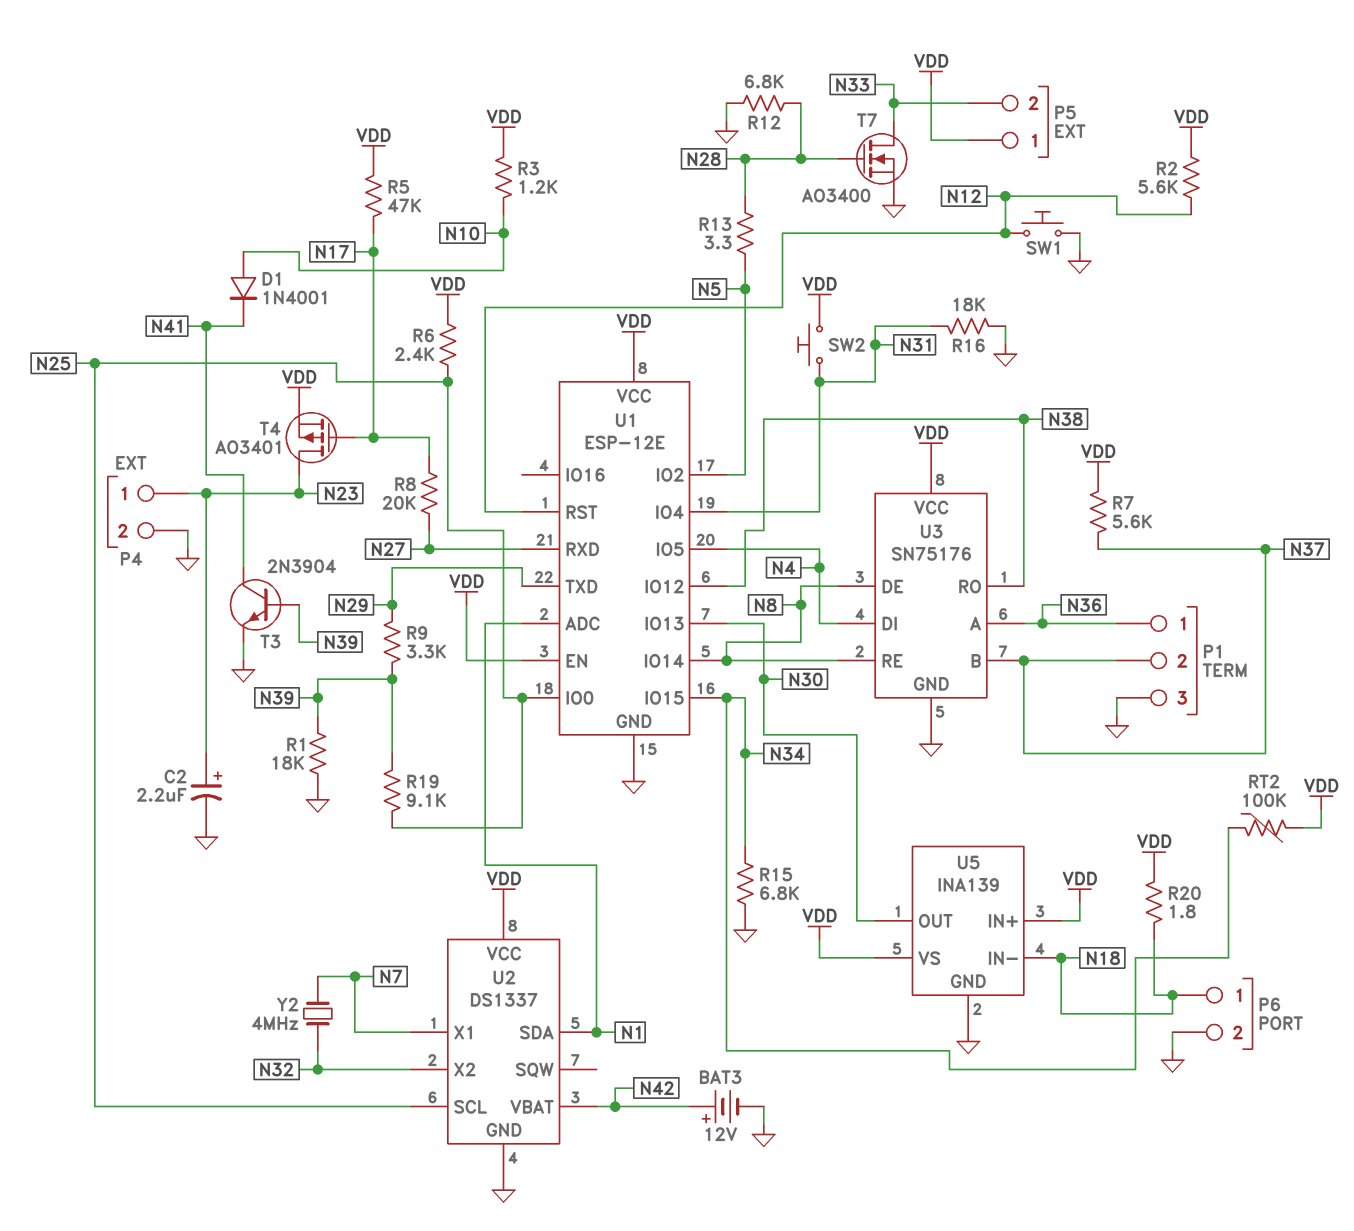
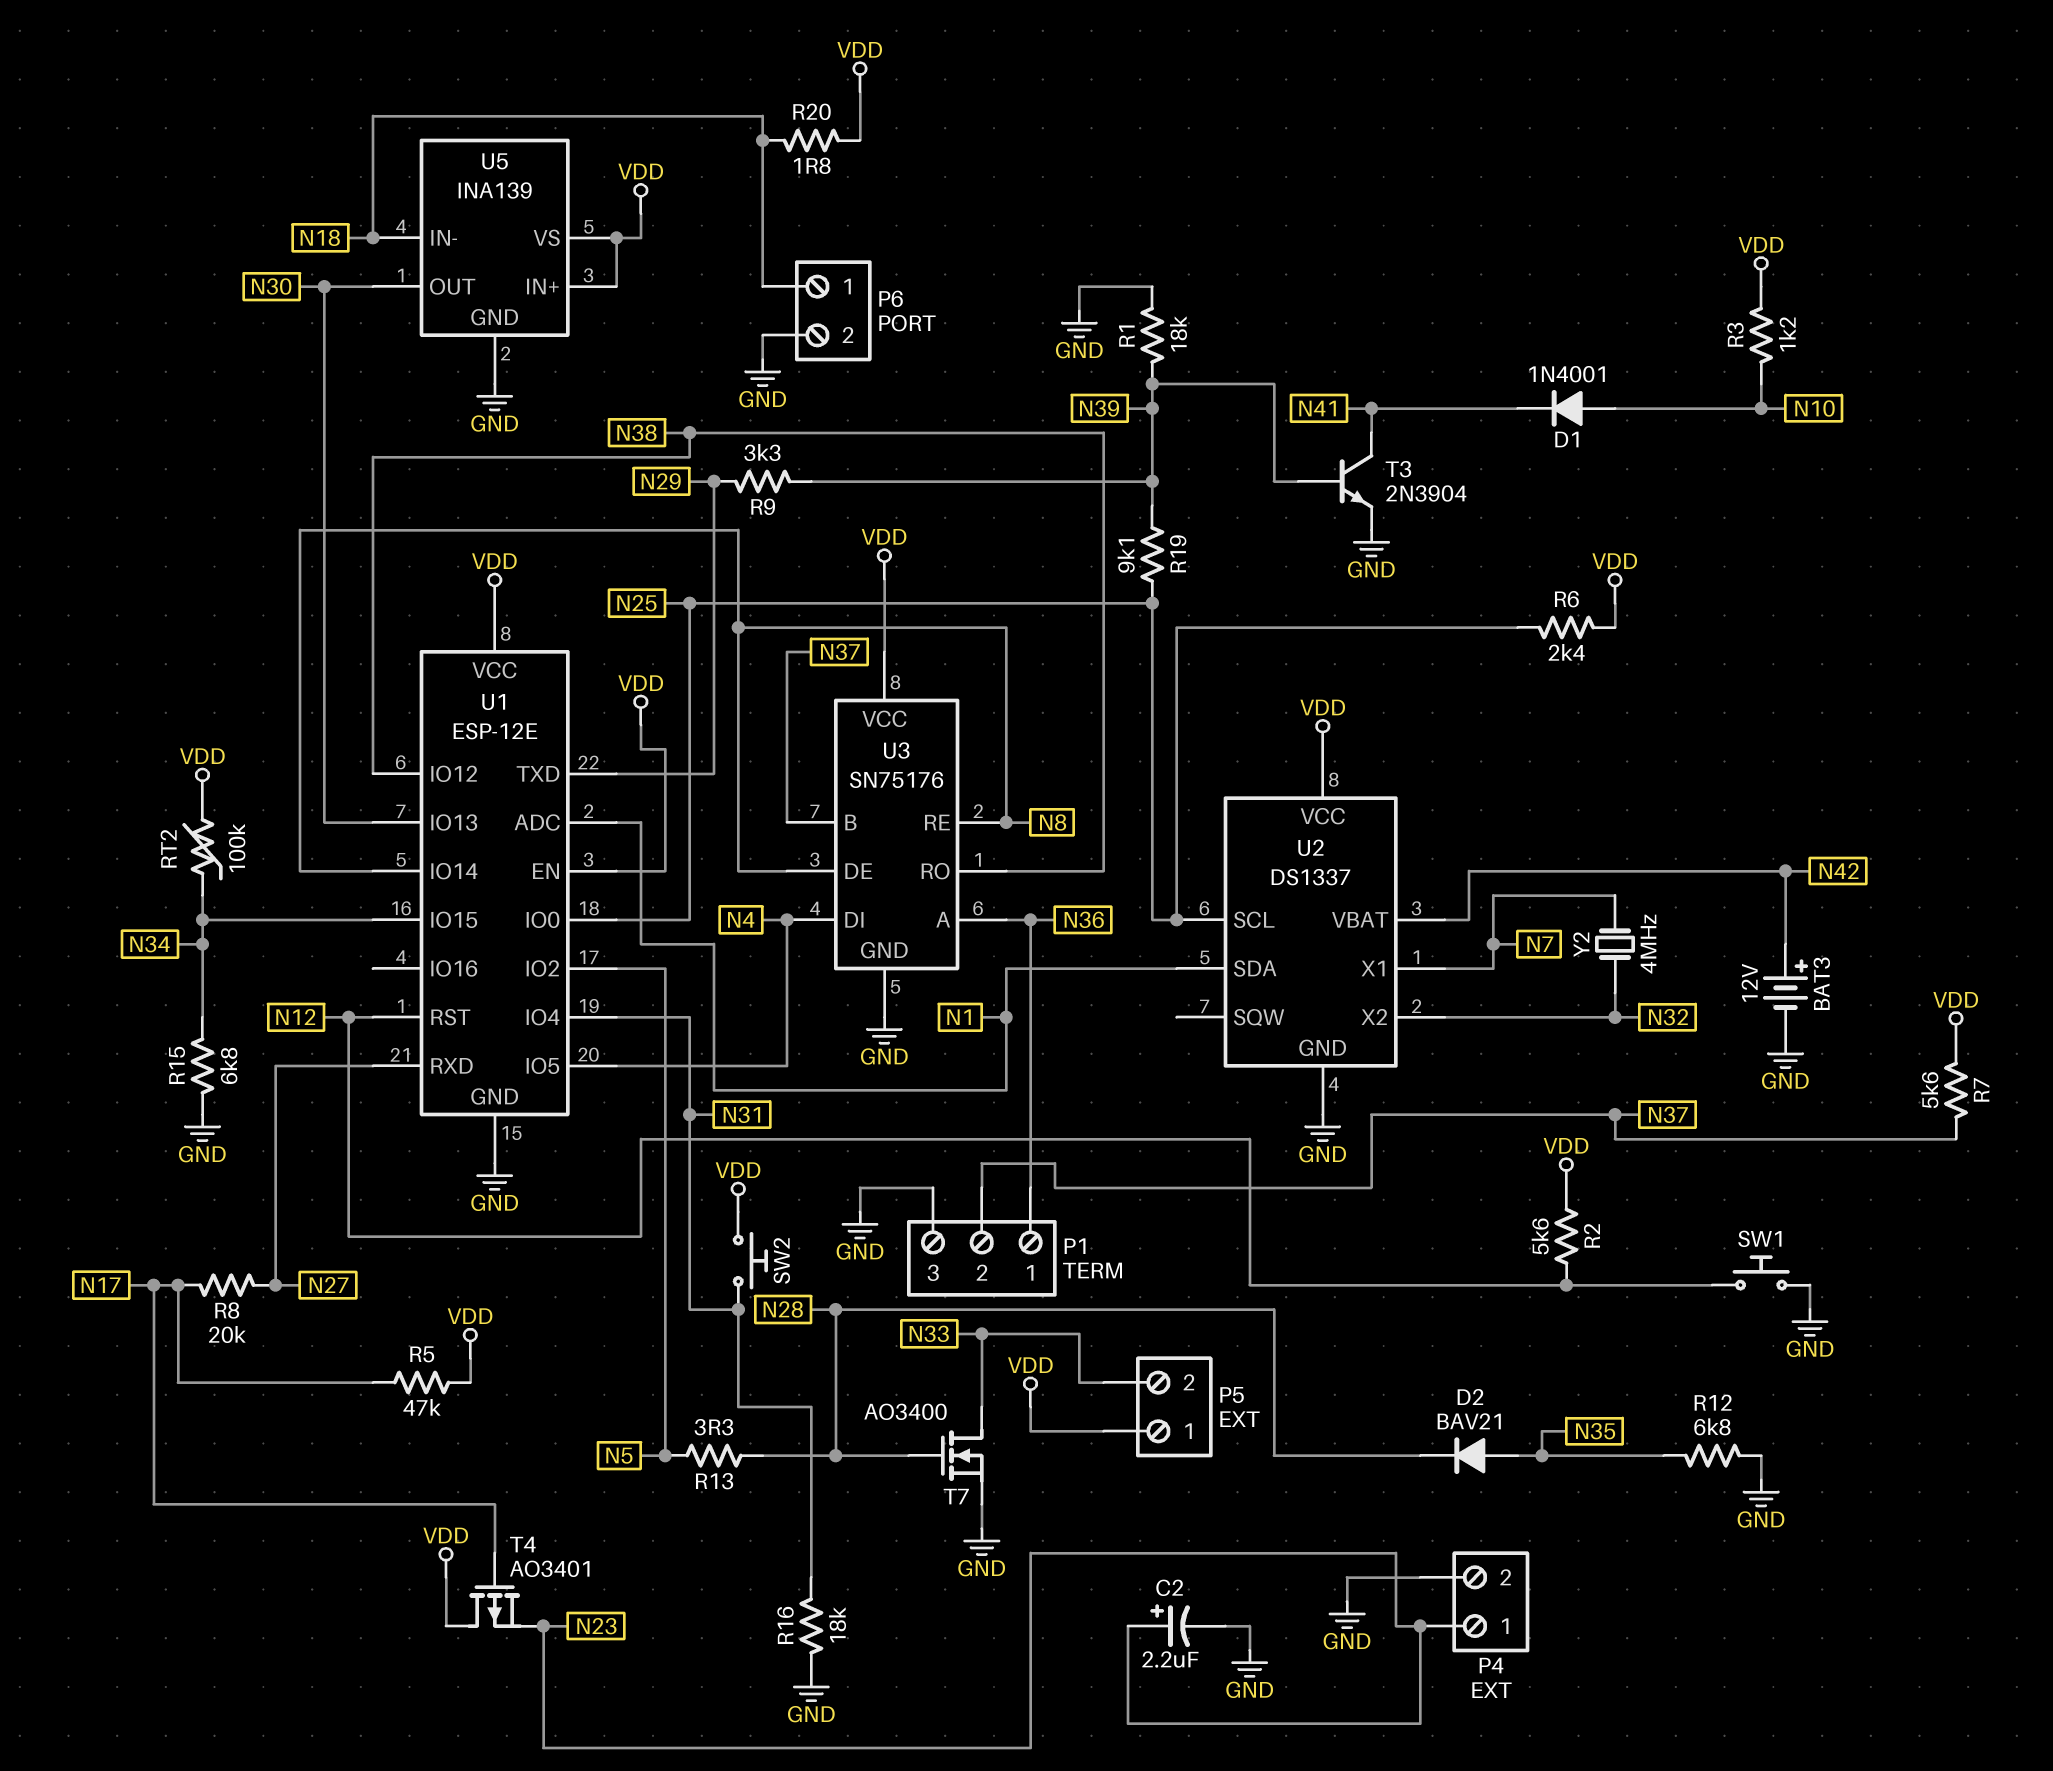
D2: none -> diode BAV21 (A N35, K N28)
R12: 6.8k (GND, N28) -> 6.8k (GND, N35)
T4: PMOS AO3401 (G N17, D N23, S VDD) -> PMOS AO3401 (G N17, D VDD, S N23)

